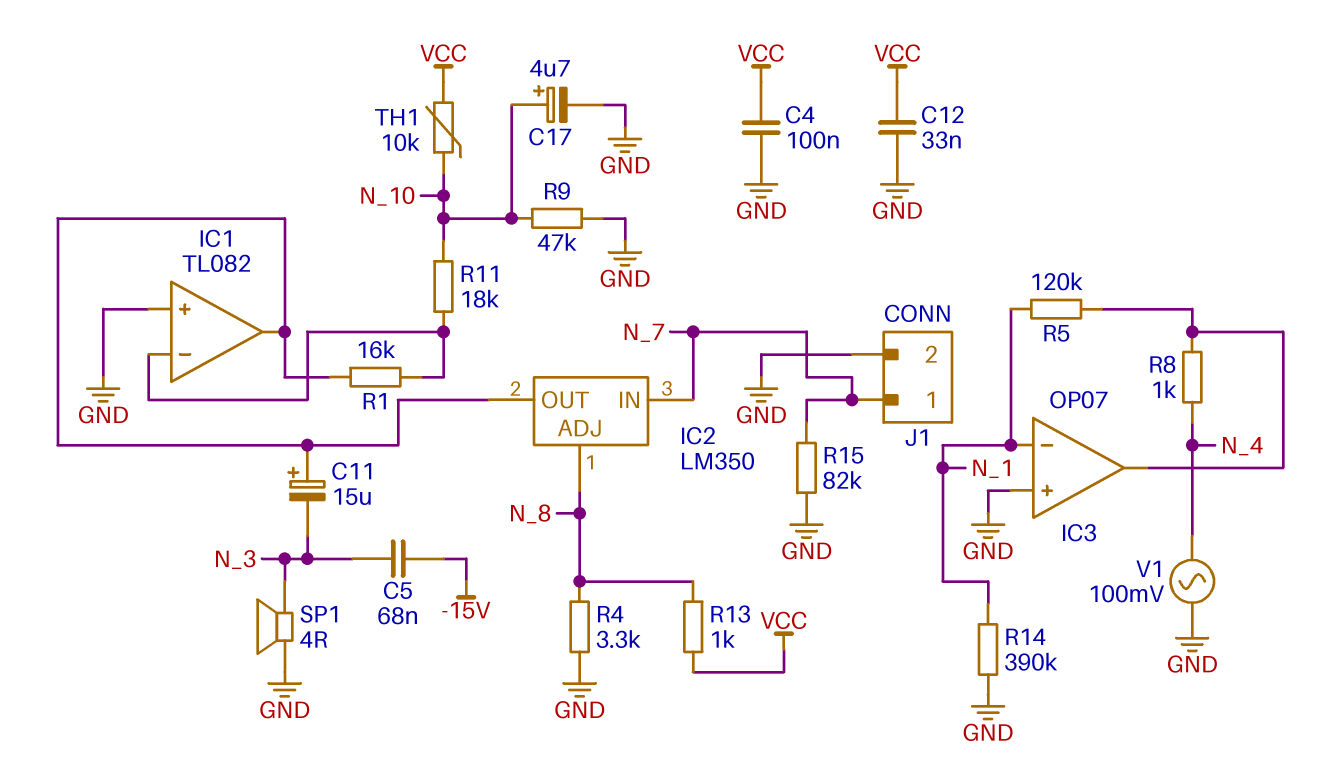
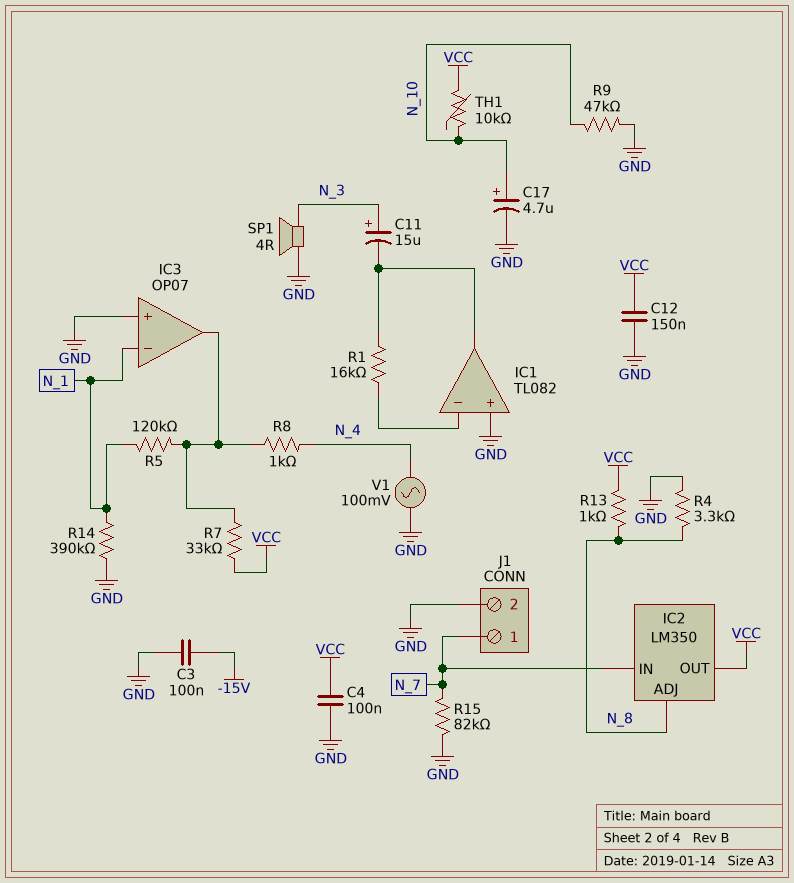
C3: none -> 100nF (-15V, GND)
C5: 68nF (-15V, N_3) -> none
C11: 15uF (plus IC1/out, minus N_3) -> 15uF (plus N_3, minus IC1/out)
C12: 33nF (GND, VCC) -> 150nF (GND, VCC)
IC2 pin OUT: IC1/out -> VCC
R7: none -> 33k (IC3/out, VCC)
R11: 18k (IC1/in-, N_10) -> none

